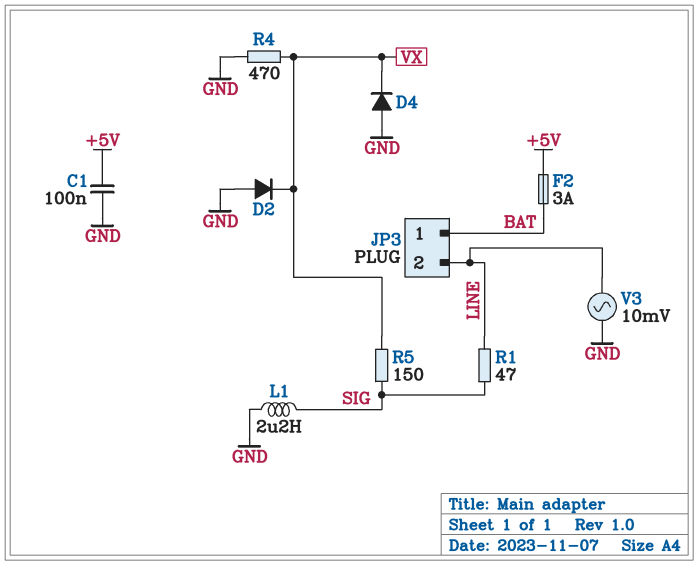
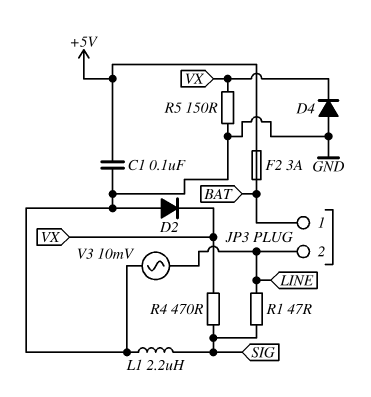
R4: 470 (GND, VX) -> 470 (SIG, VX)
R5: 150 (SIG, VX) -> 150 (GND, VX)

